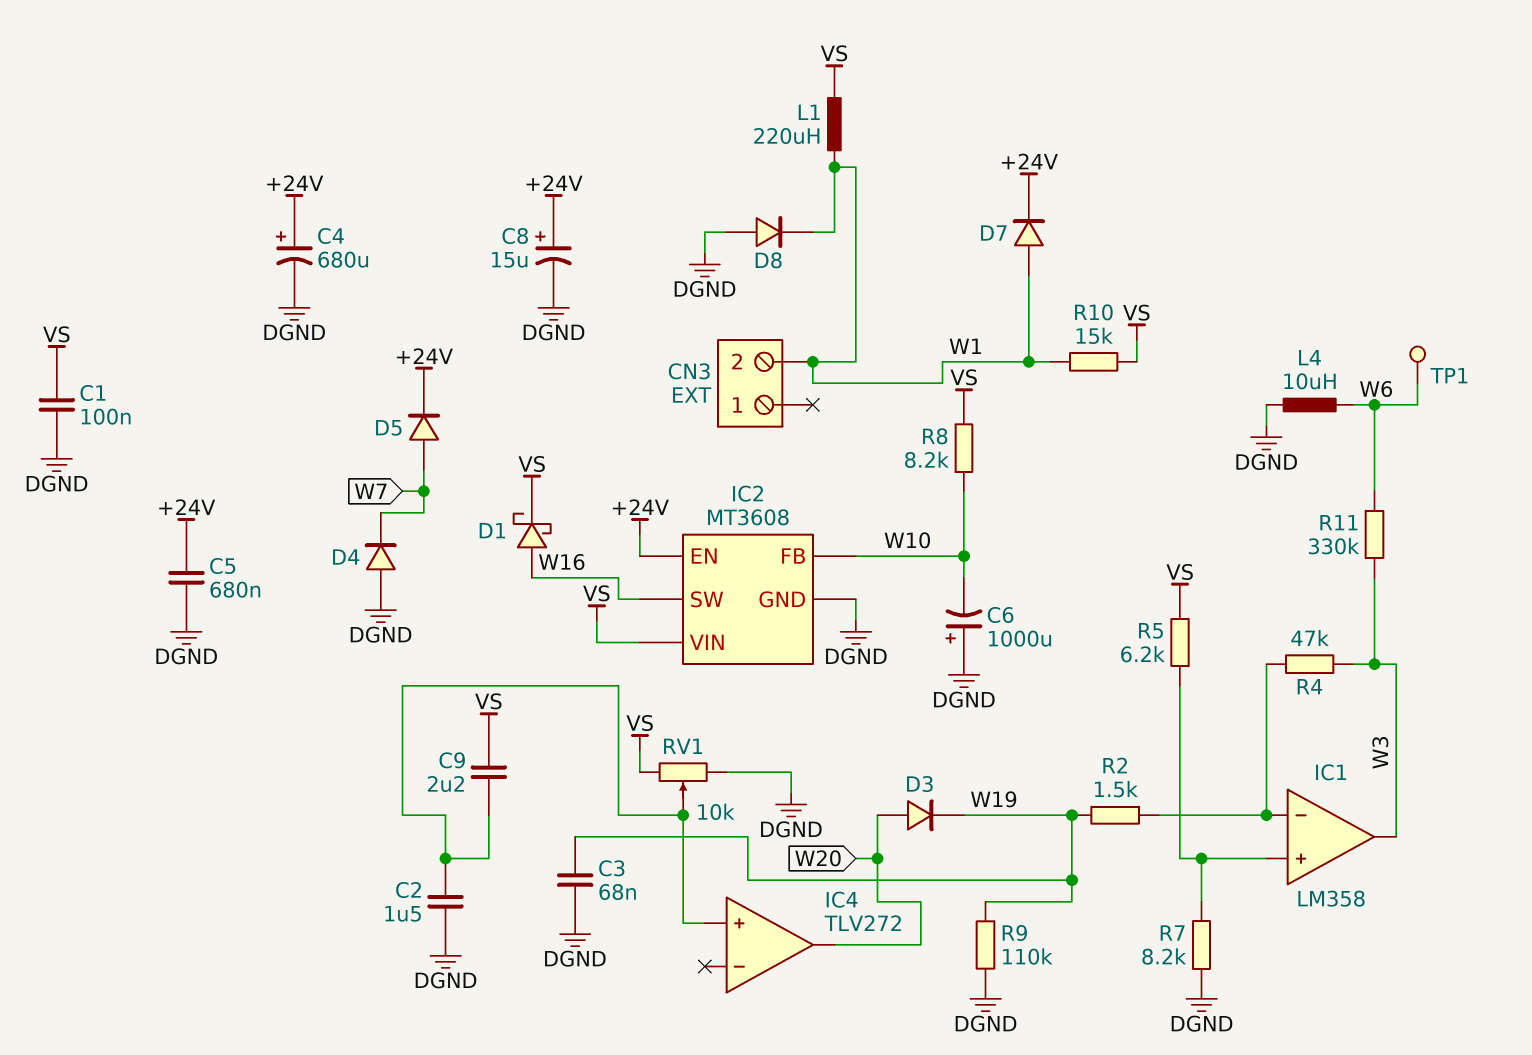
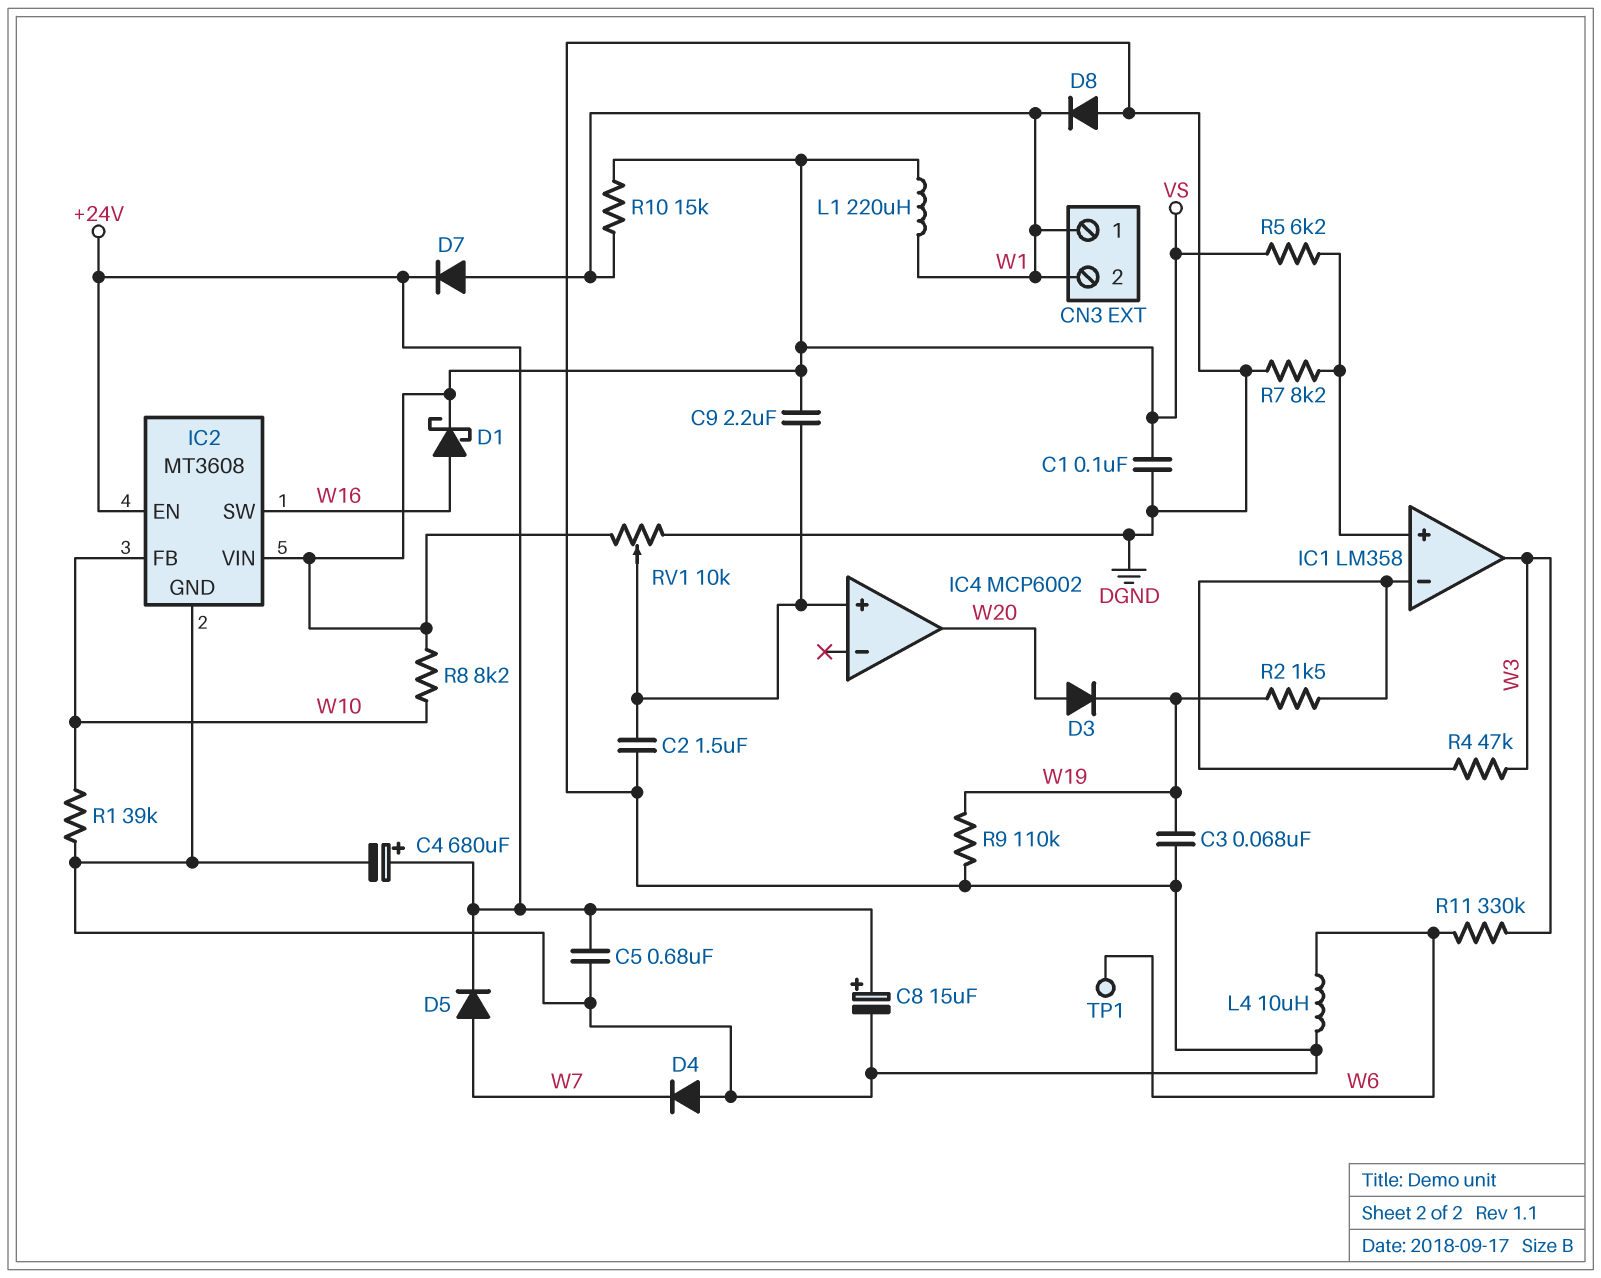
C6: 1000uF (plus DGND, minus W10) -> none
CN3 pin 1: none -> W1
IC4: TLV272 -> MCP6002
R1: none -> 39k (DGND, W10)

